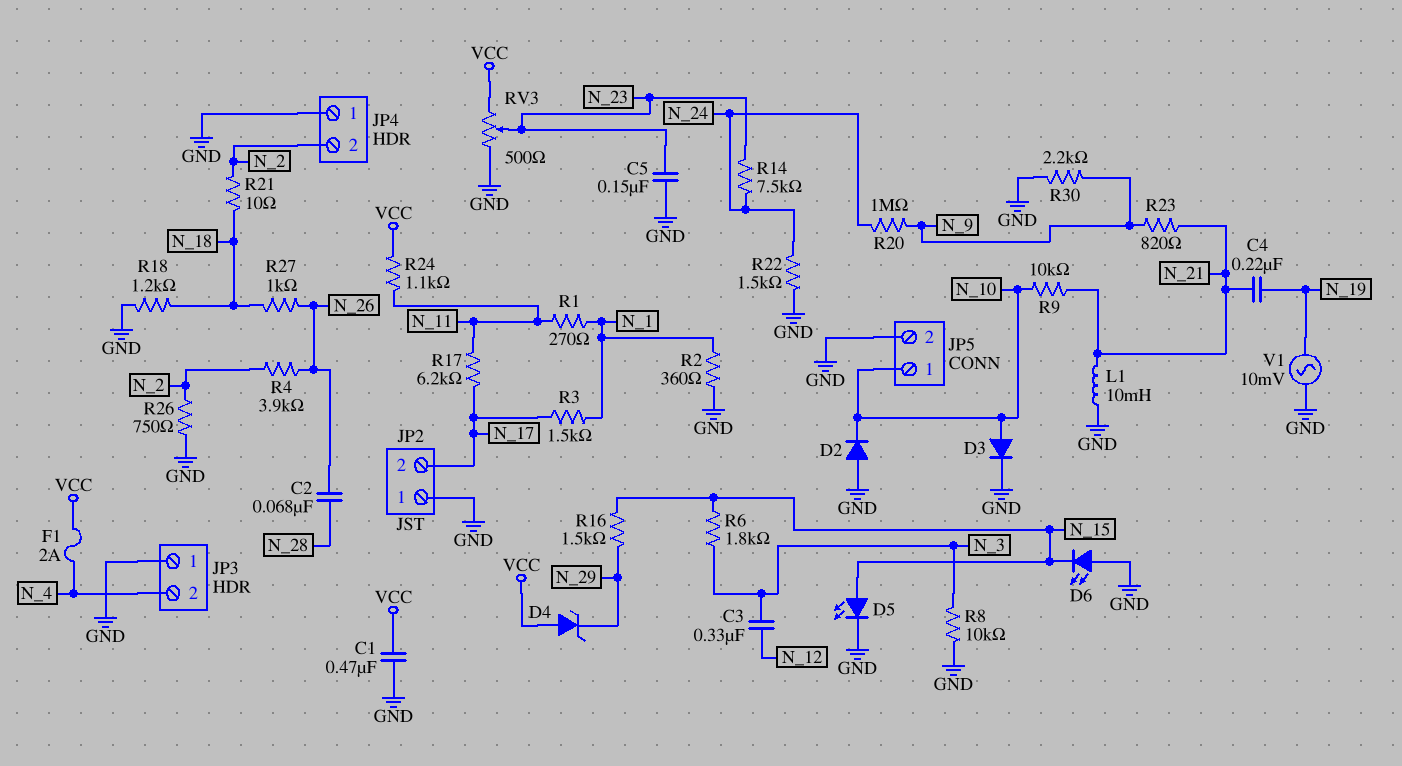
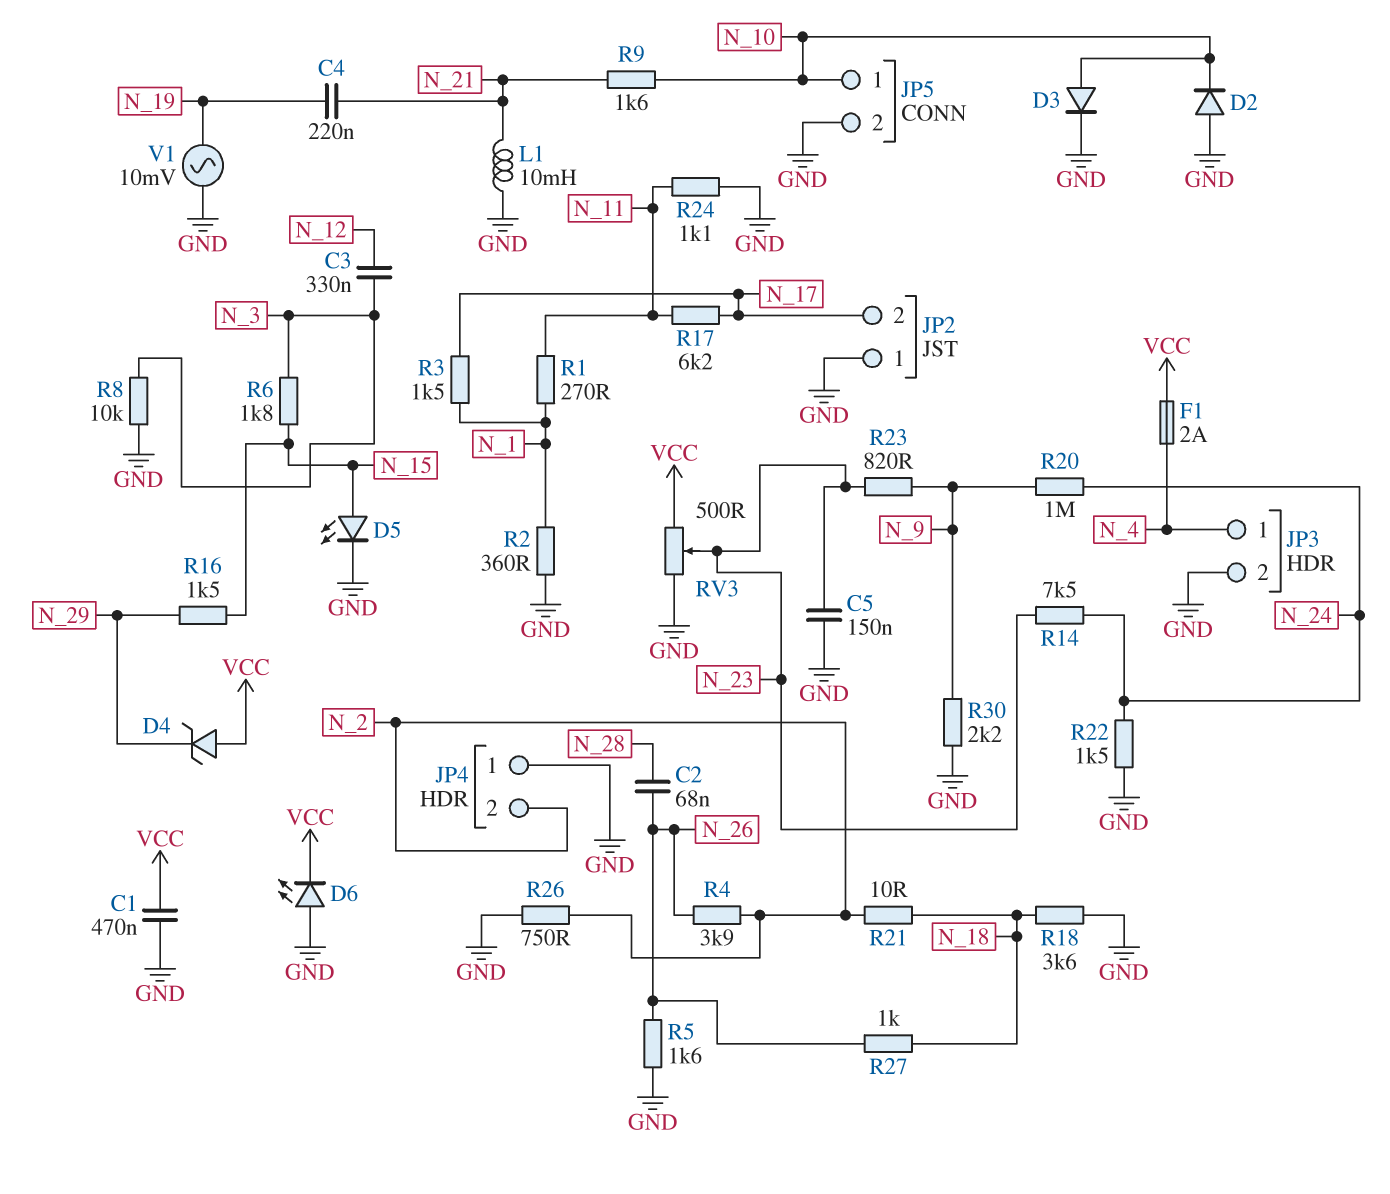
D6: LED (A GND, K N_15) -> LED (A GND, K VCC)
JP3 pin 1: GND -> N_4
JP3 pin 2: N_4 -> GND
R5: none -> 1.6k (GND, N_26)
R9: 10k (N_10, N_21) -> 1.6k (N_10, N_21)
R18: 1.2k (GND, N_18) -> 3.6k (GND, N_18)
R23: 820 (N_9, N_21) -> 820 (N_9, N_23)
R24: 1.1k (N_11, VCC) -> 1.1k (GND, N_11)

